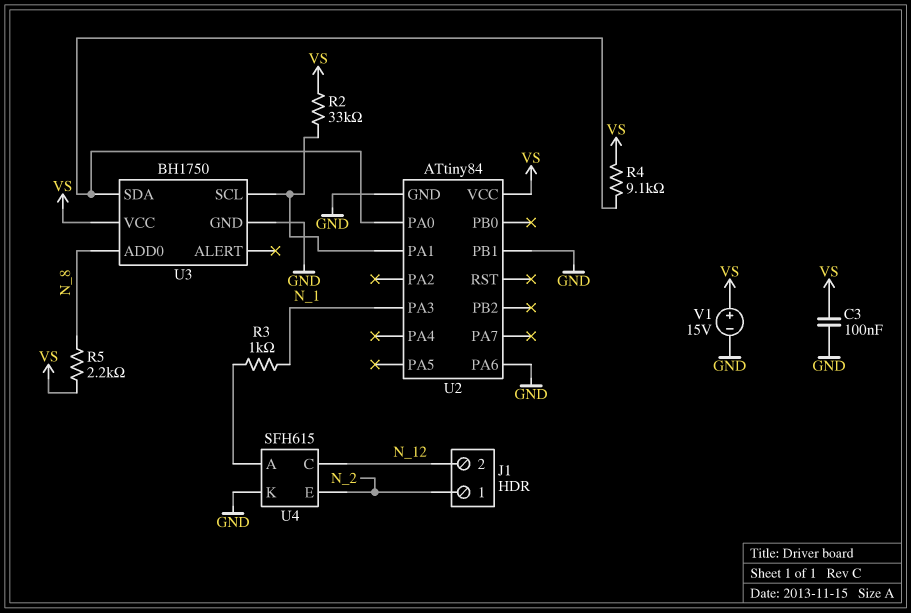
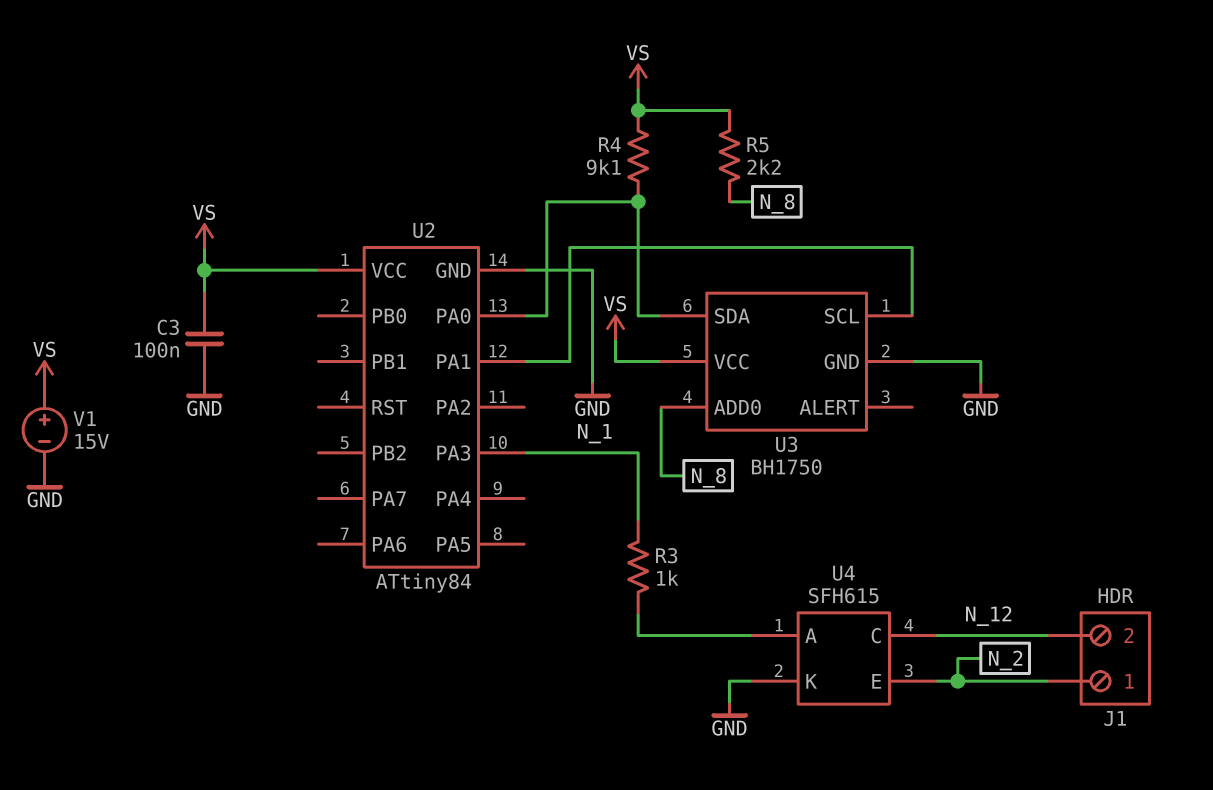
R2: 33k (U2/PA1, VS) -> none
U2 pin PA6: GND -> none
U2 pin PB1: GND -> none

